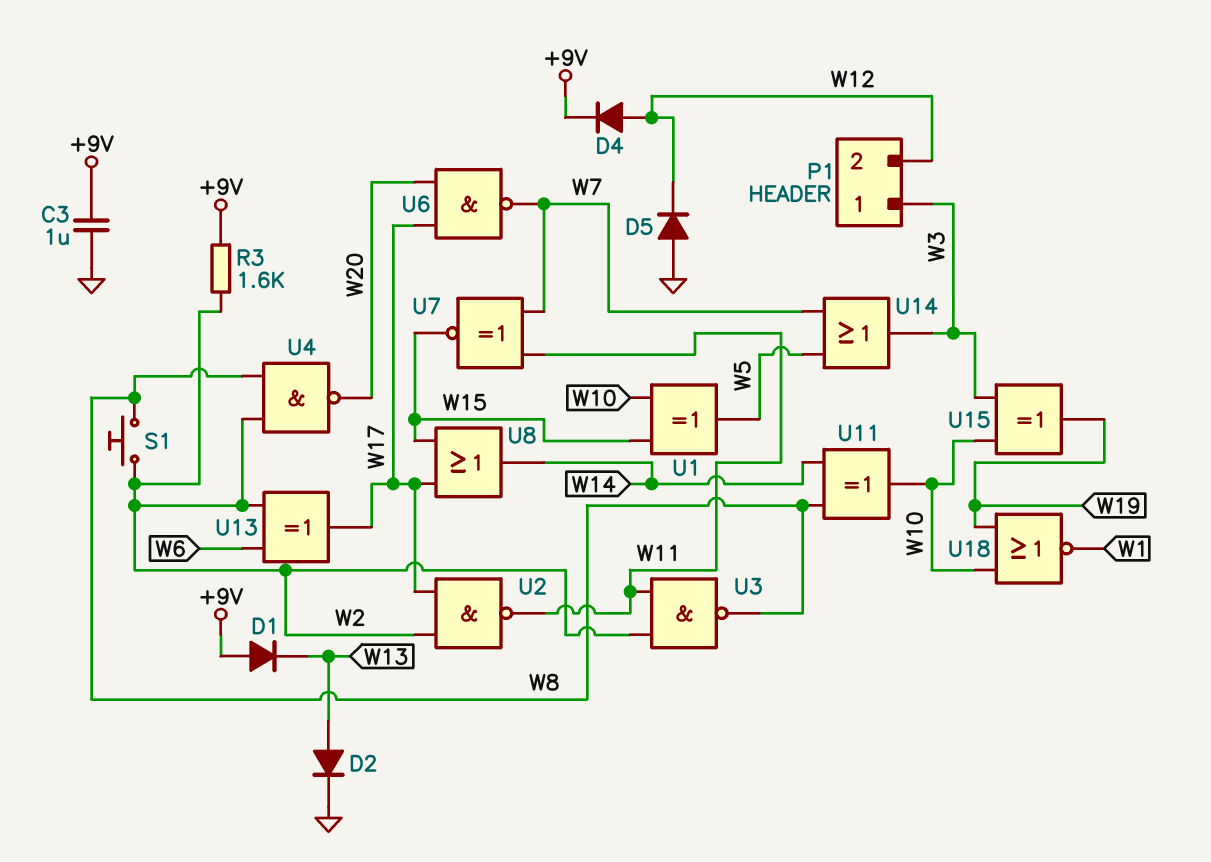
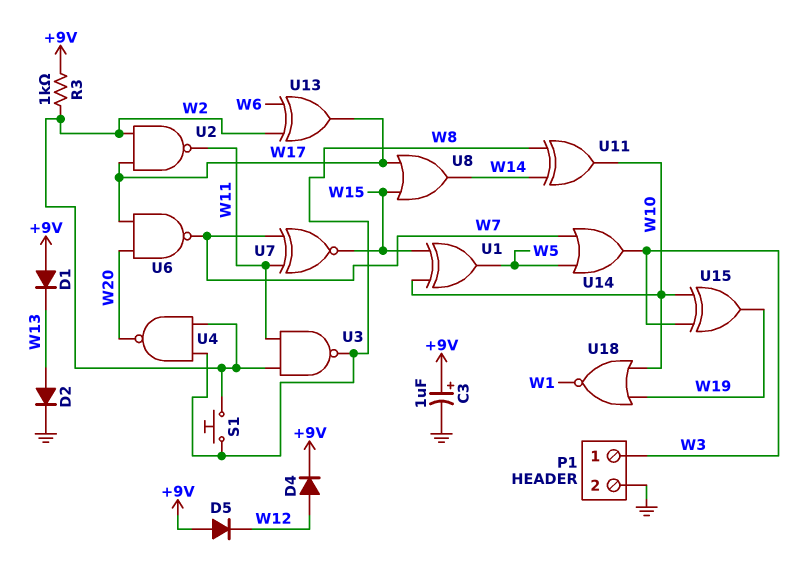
C3: 1uF (+9V, GND) -> 1uF (plus +9V, minus GND)
D5: diode (A GND, K W12) -> diode (A +9V, K W12)
P1 pin 2: W12 -> GND
R3: 1.6k (+9V, W2) -> 1k (+9V, W2)

